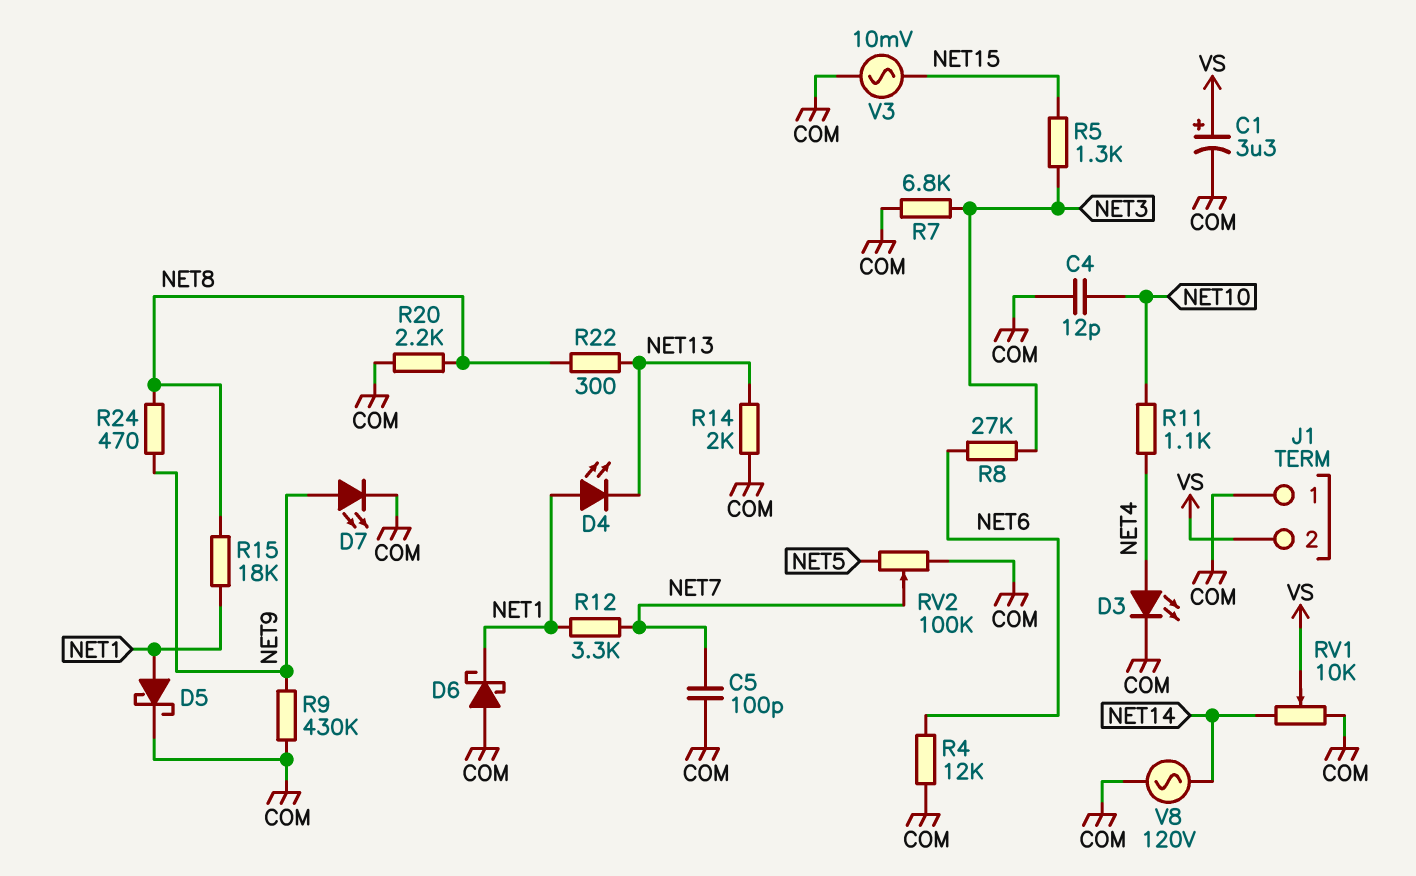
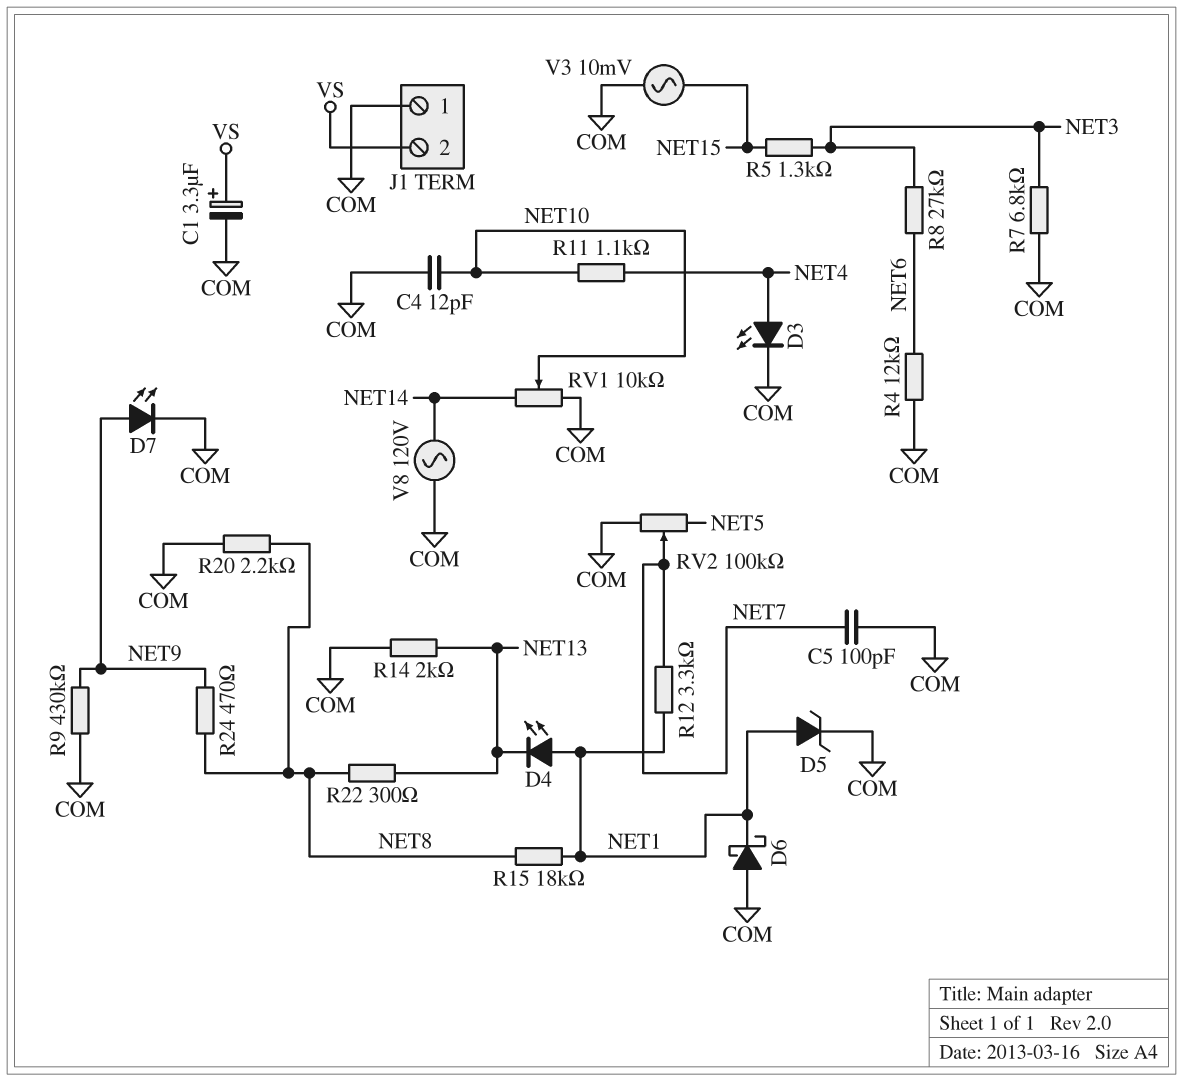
D5: schottky (A NET1, K COM) -> zener (A NET1, K COM)
RV1: 10k (COM, NET14, wiper VS) -> 10k (COM, NET14, wiper NET10)

